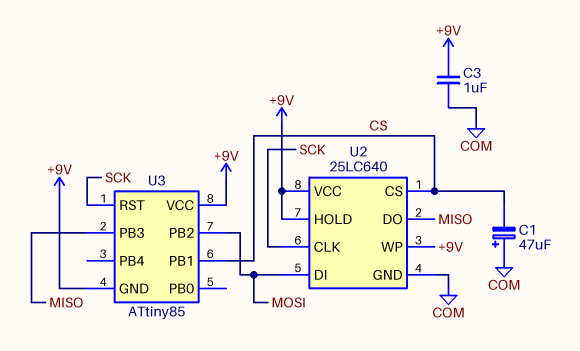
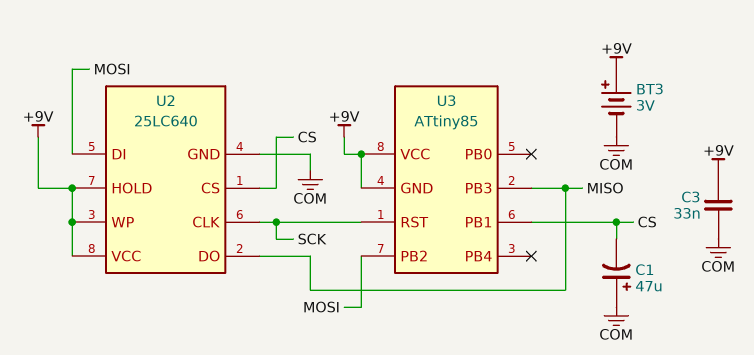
BT3: none -> 3V (plus +9V, minus COM)
C3: 1uF (+9V, COM) -> 33nF (+9V, COM)

